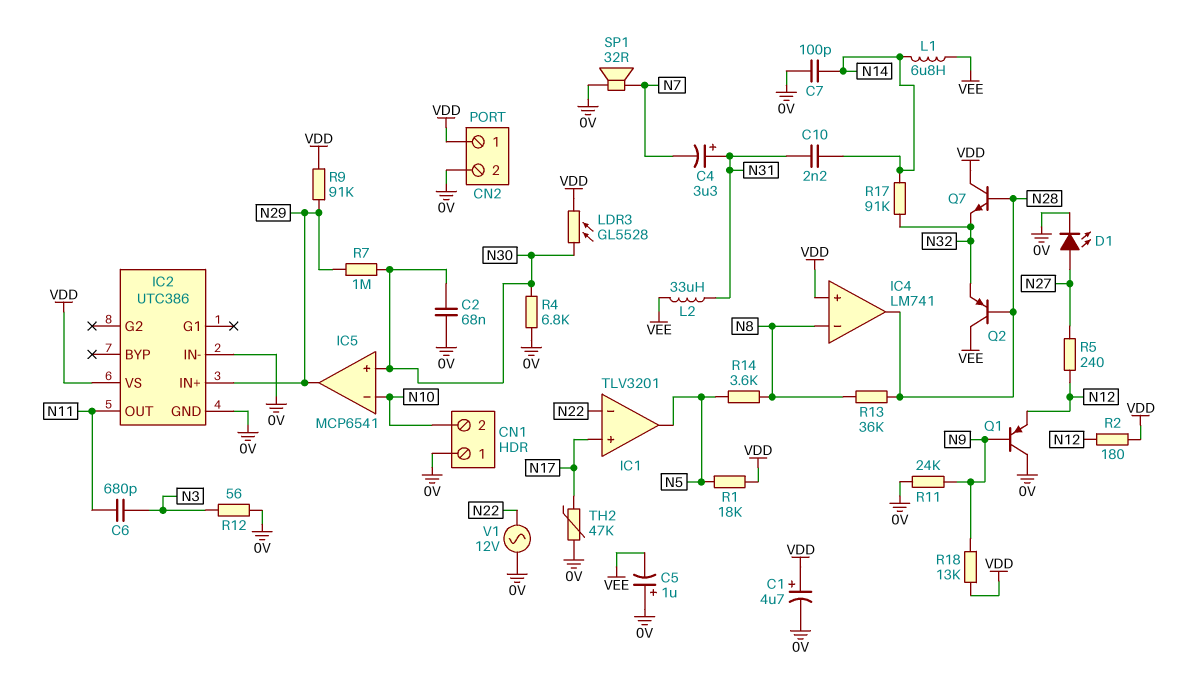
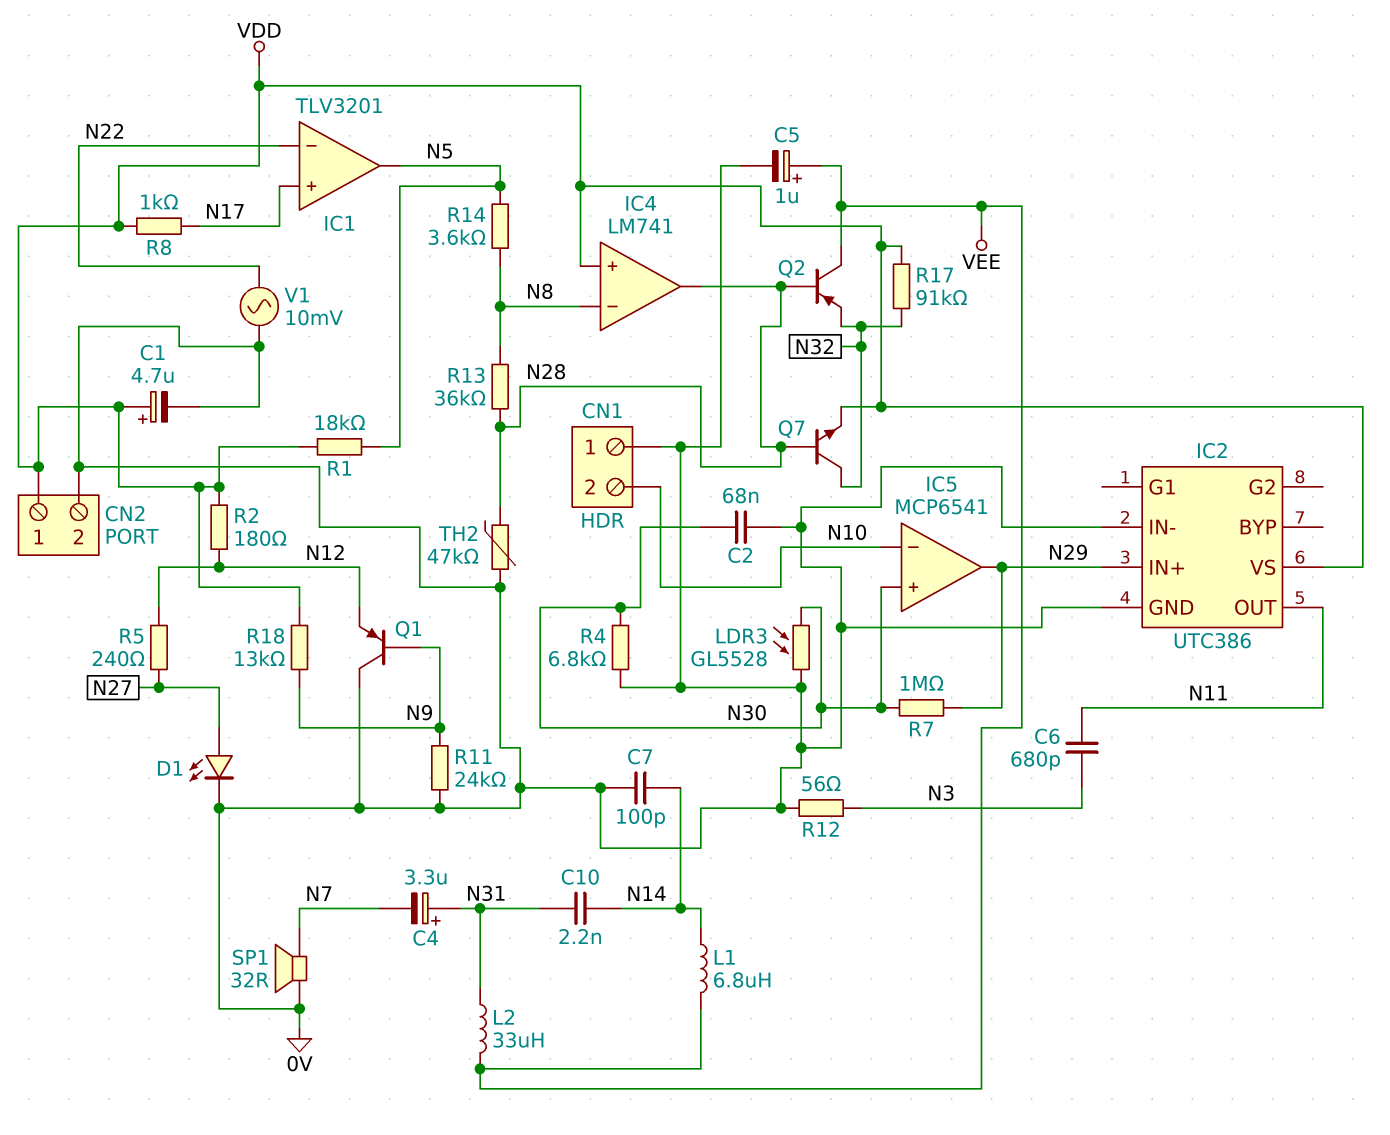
C5: 1uF (plus 0V, minus VEE) -> 1uF (plus VEE, minus 0V)
LDR3: GL5528 (N30, VDD) -> GL5528 (0V, N30)
Q7: NPN (B N28, C VDD, E N32) -> NPN (B N28, C N32, E VDD)
R8: none -> 1k (N17, VDD)
R9: 91k (N29, VDD) -> none
R17: 91k (N14, N32) -> 91k (N32, VDD)
TH2: 47k (0V, N17) -> 47k (0V, N28)
V1: AC 12V (0V, N22) -> AC 10mV (0V, N22)

